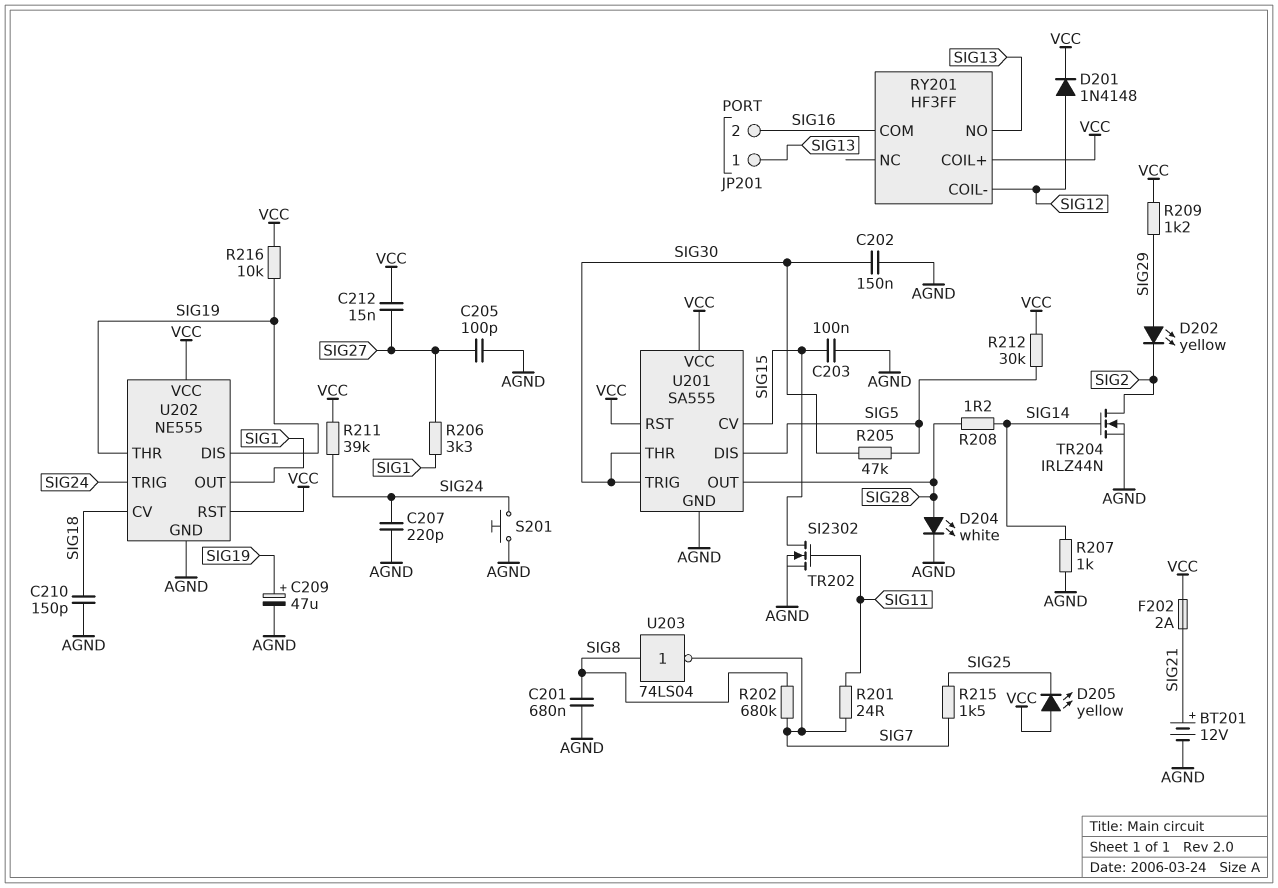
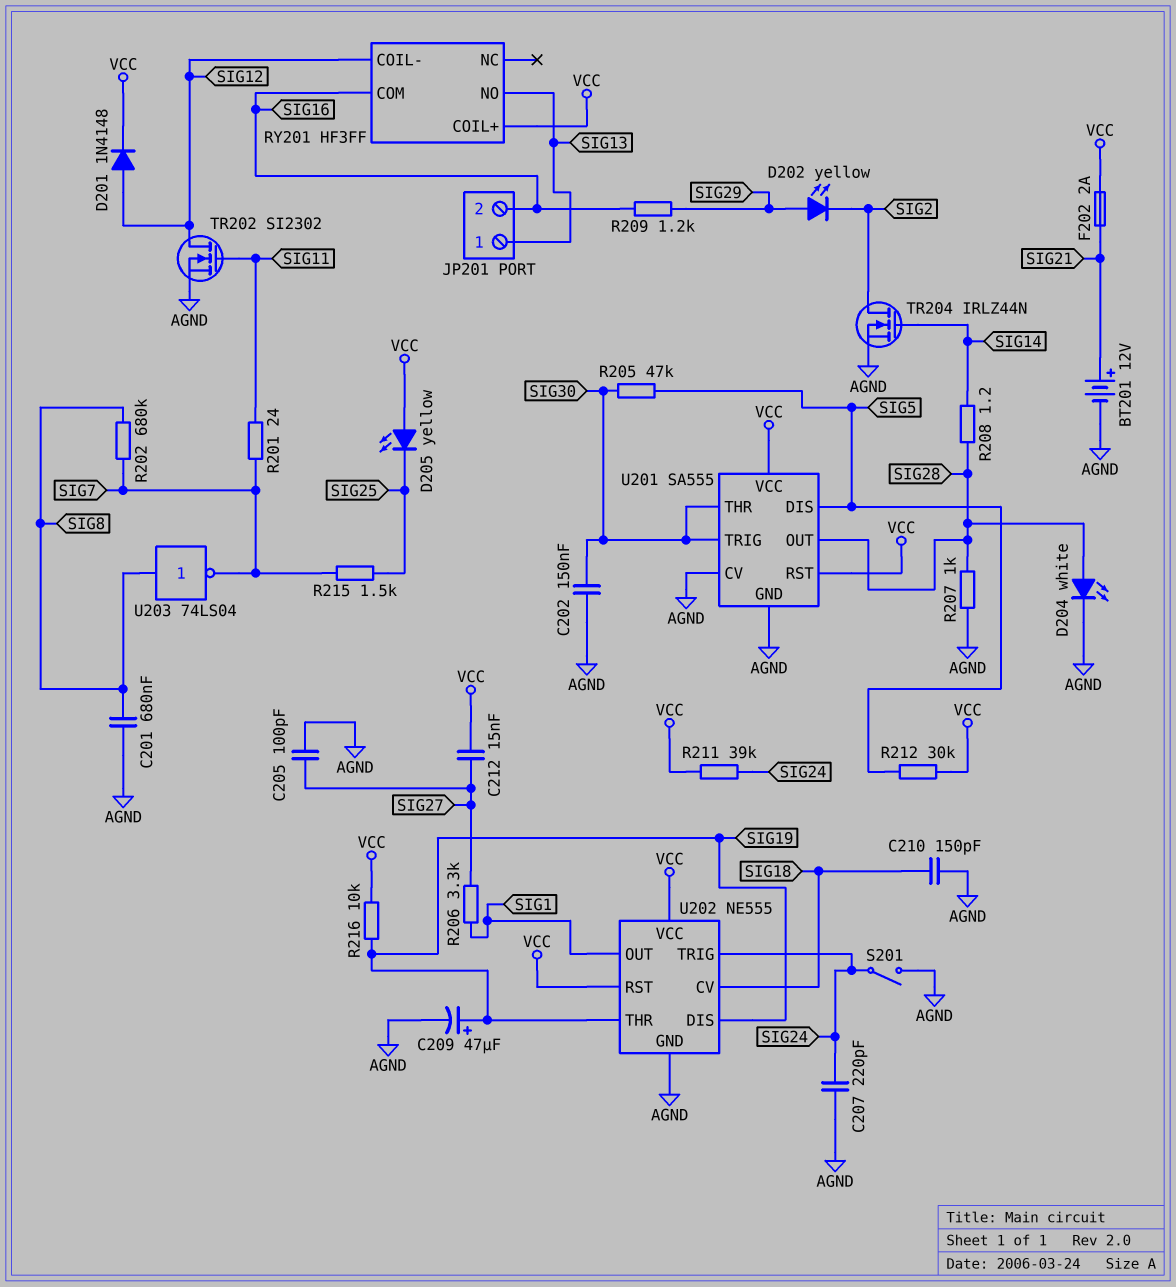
C203: 100nF (AGND, SIG15) -> none
R207: 1k (AGND, SIG14) -> 1k (AGND, SIG28)
R209: 1.2k (SIG29, VCC) -> 1.2k (SIG16, SIG29)
S201: button (AGND, SIG24) -> switch (AGND, SIG24)
TR202: NMOS SI2302 (G SIG11, D SIG15, S AGND) -> NMOS SI2302 (G SIG11, D SIG12, S AGND)
U201 pin CV: SIG15 -> AGND

